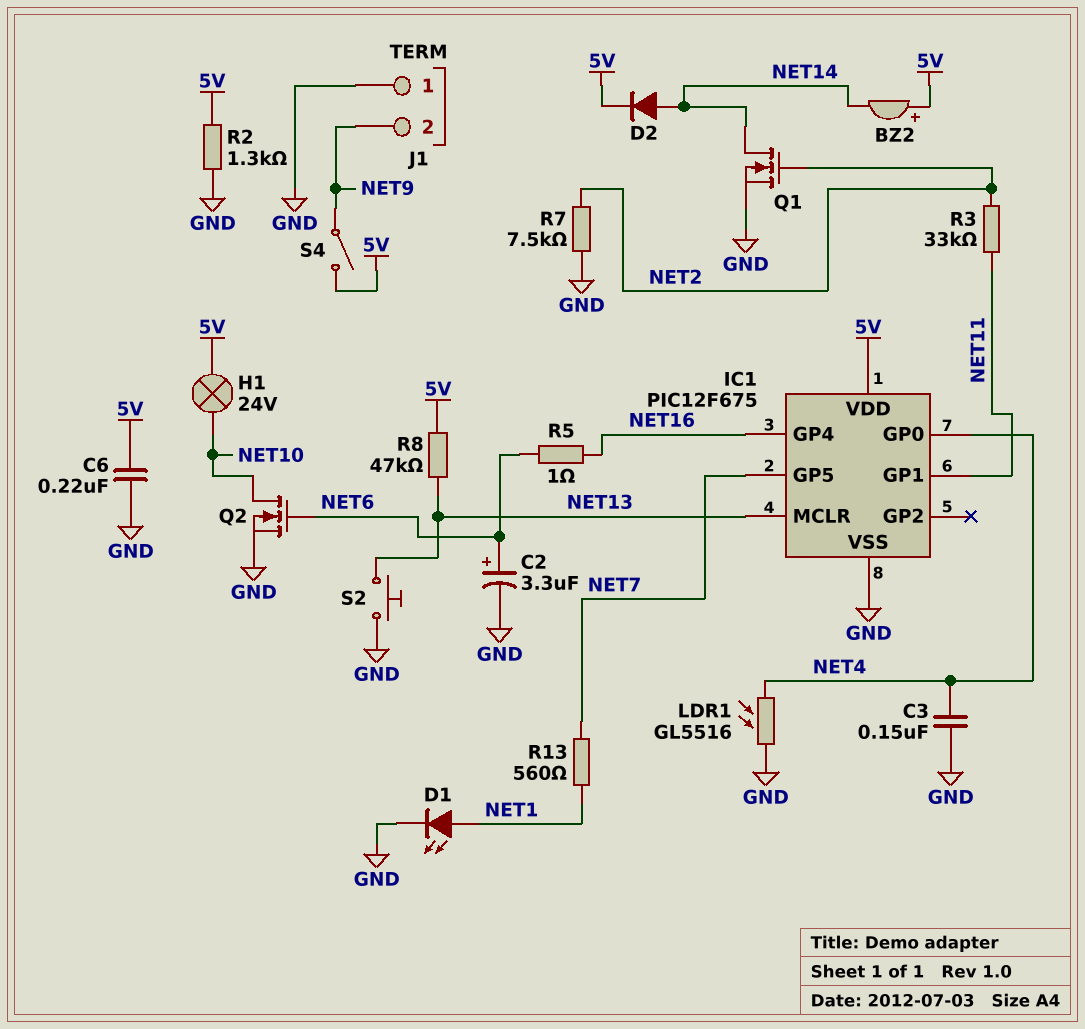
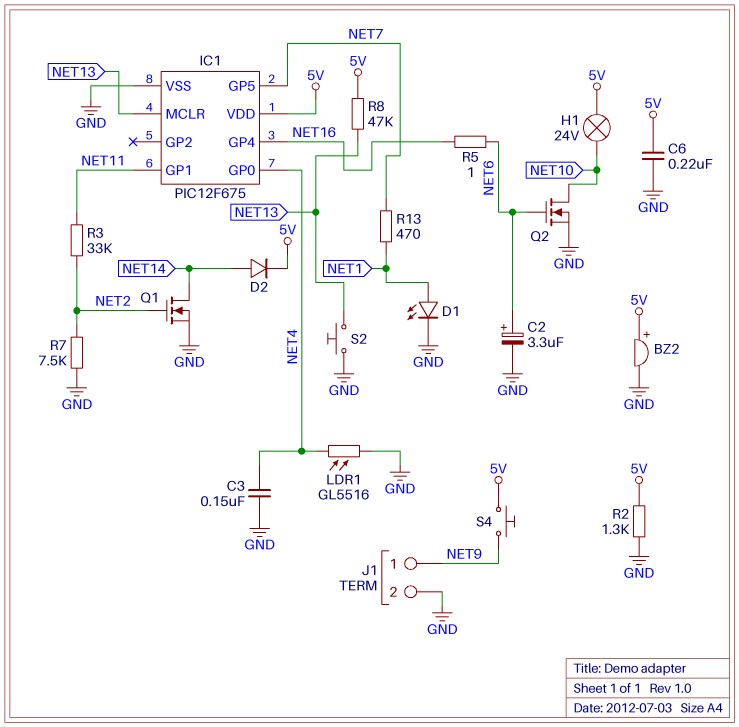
BZ2: buzzer (plus 5V, minus NET14) -> buzzer (plus 5V, minus GND)
J1 pin 1: GND -> NET9
J1 pin 2: NET9 -> GND
R13: 560 (NET1, NET7) -> 470 (NET1, NET7)
S4: switch (5V, NET9) -> button (5V, NET9)

